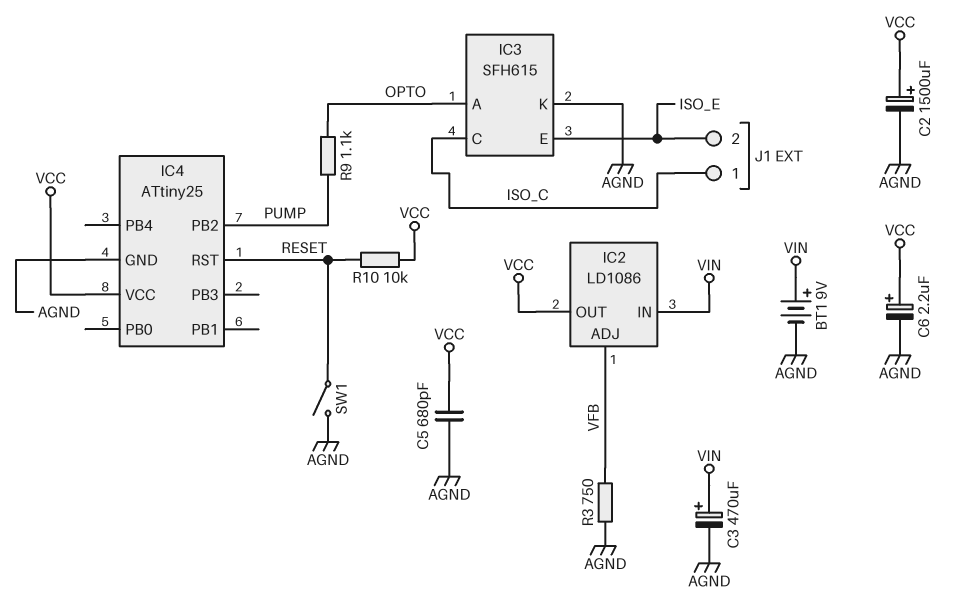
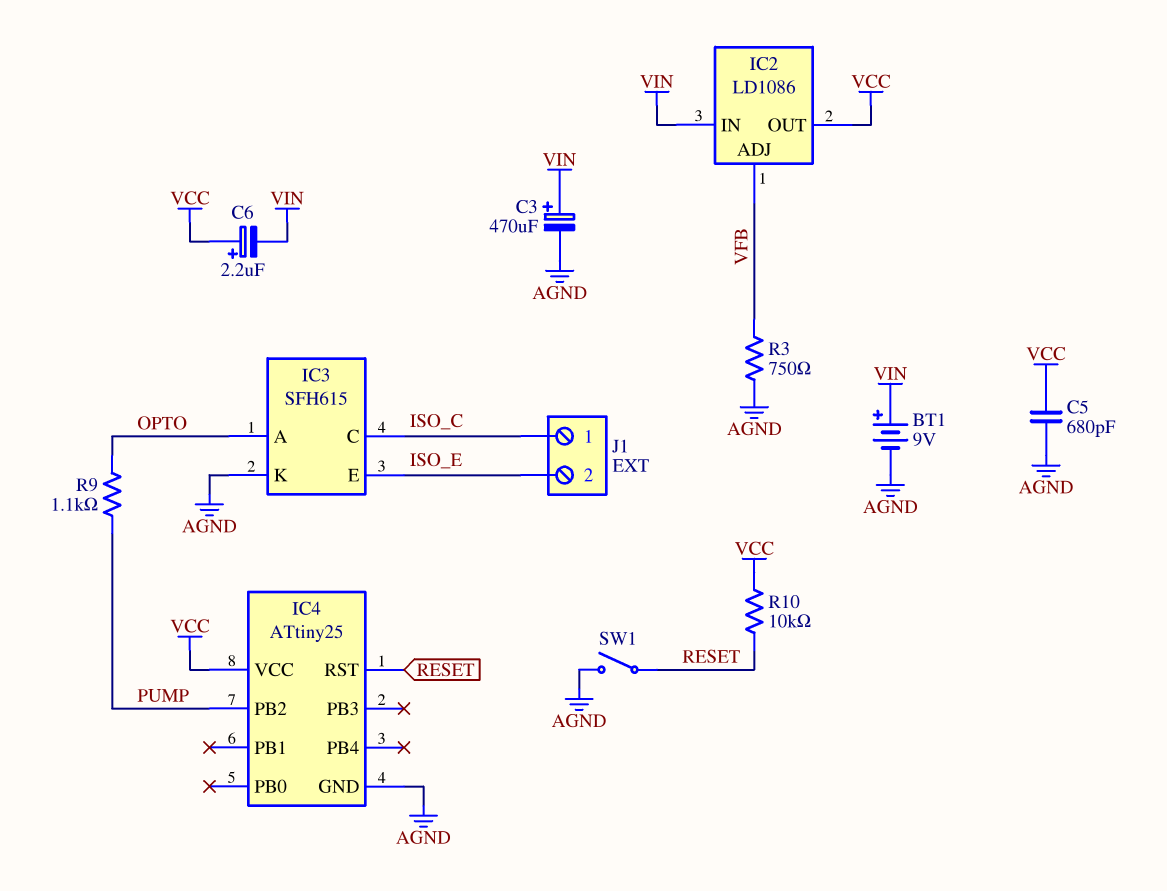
C2: 1500uF (plus VCC, minus AGND) -> none
C6: 2.2uF (plus VCC, minus AGND) -> 2.2uF (plus VCC, minus VIN)

